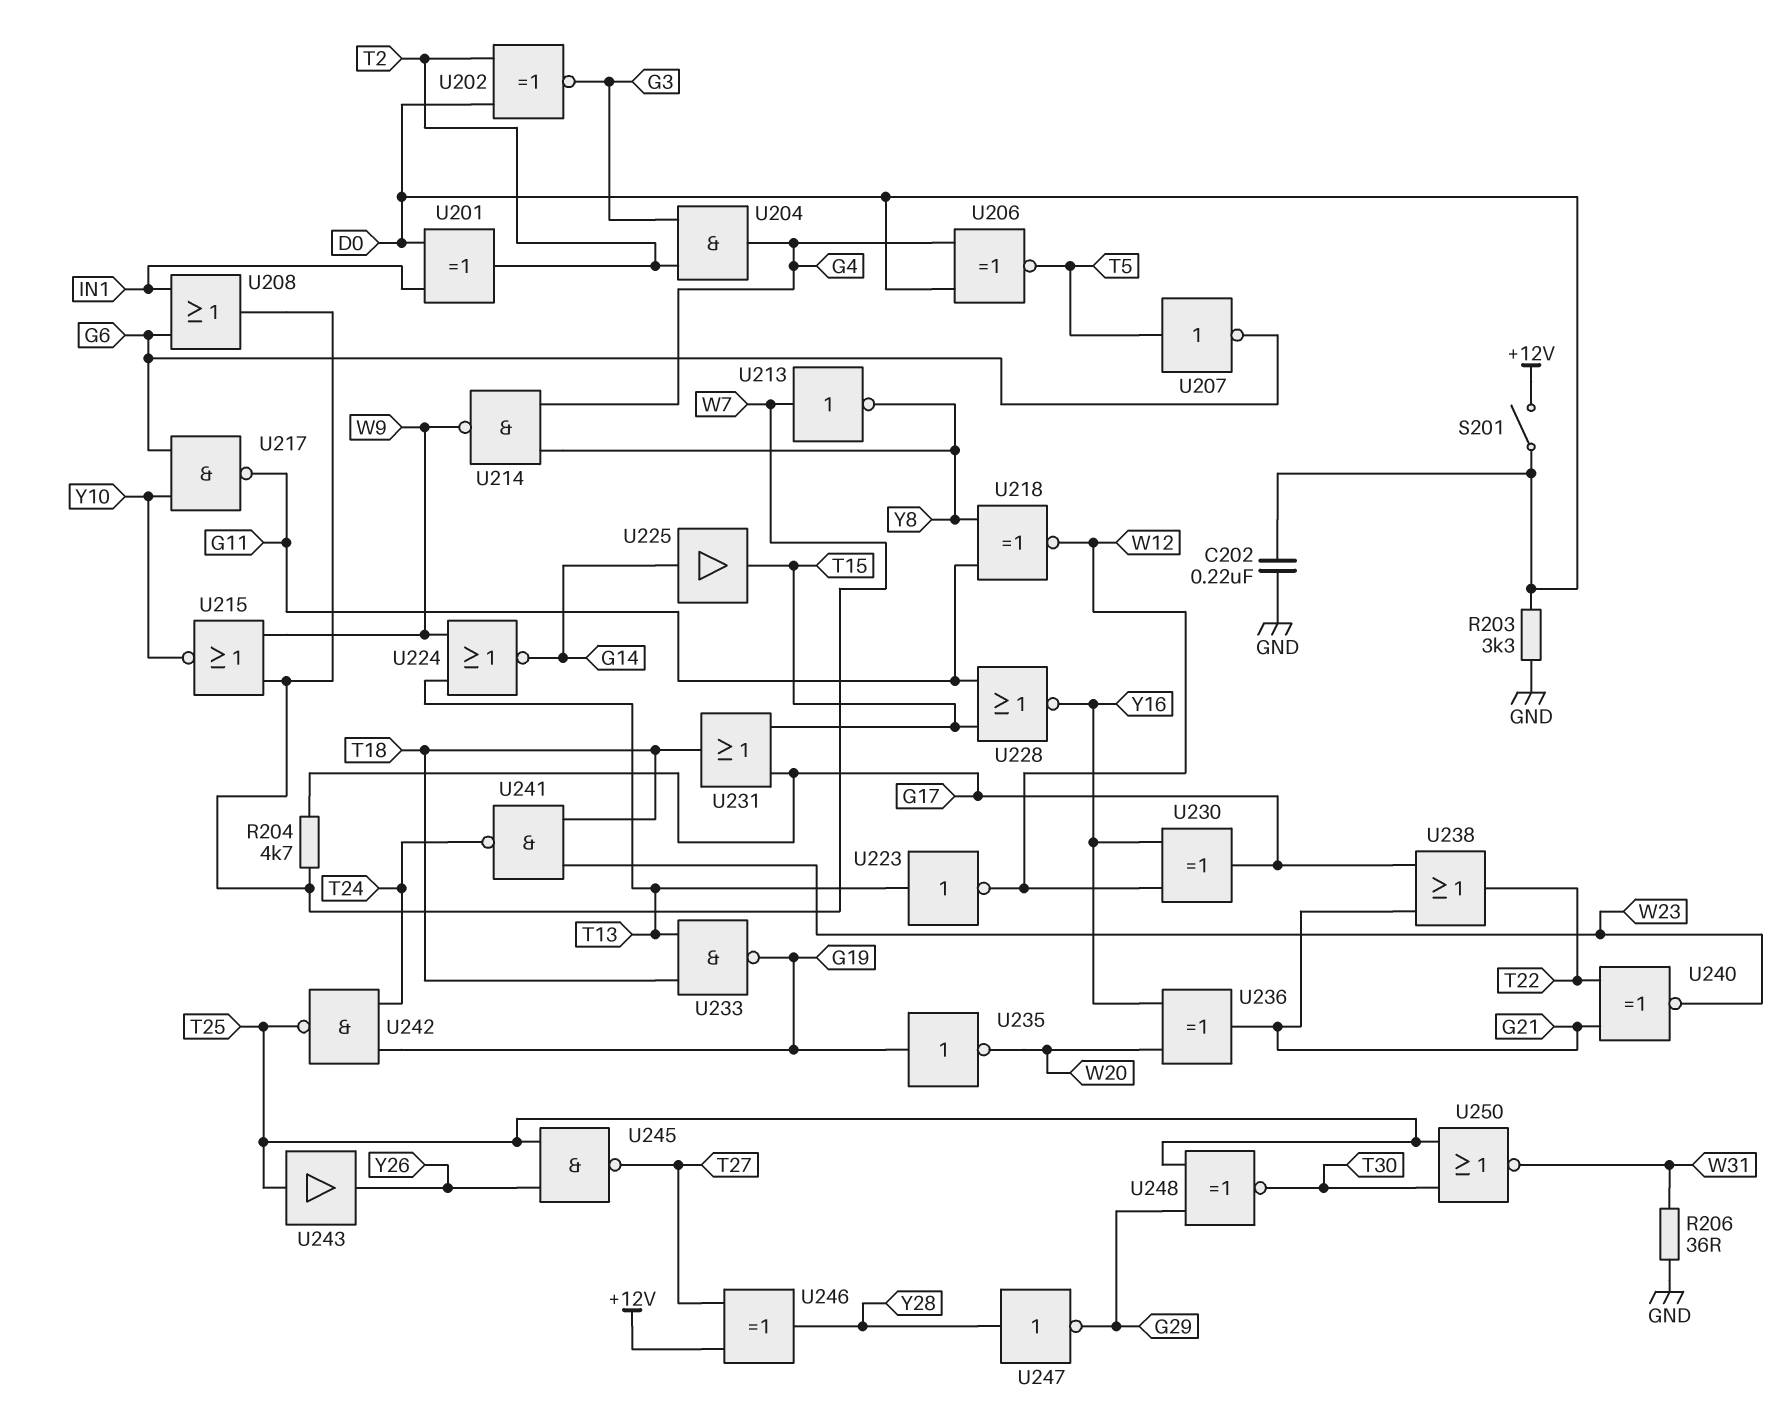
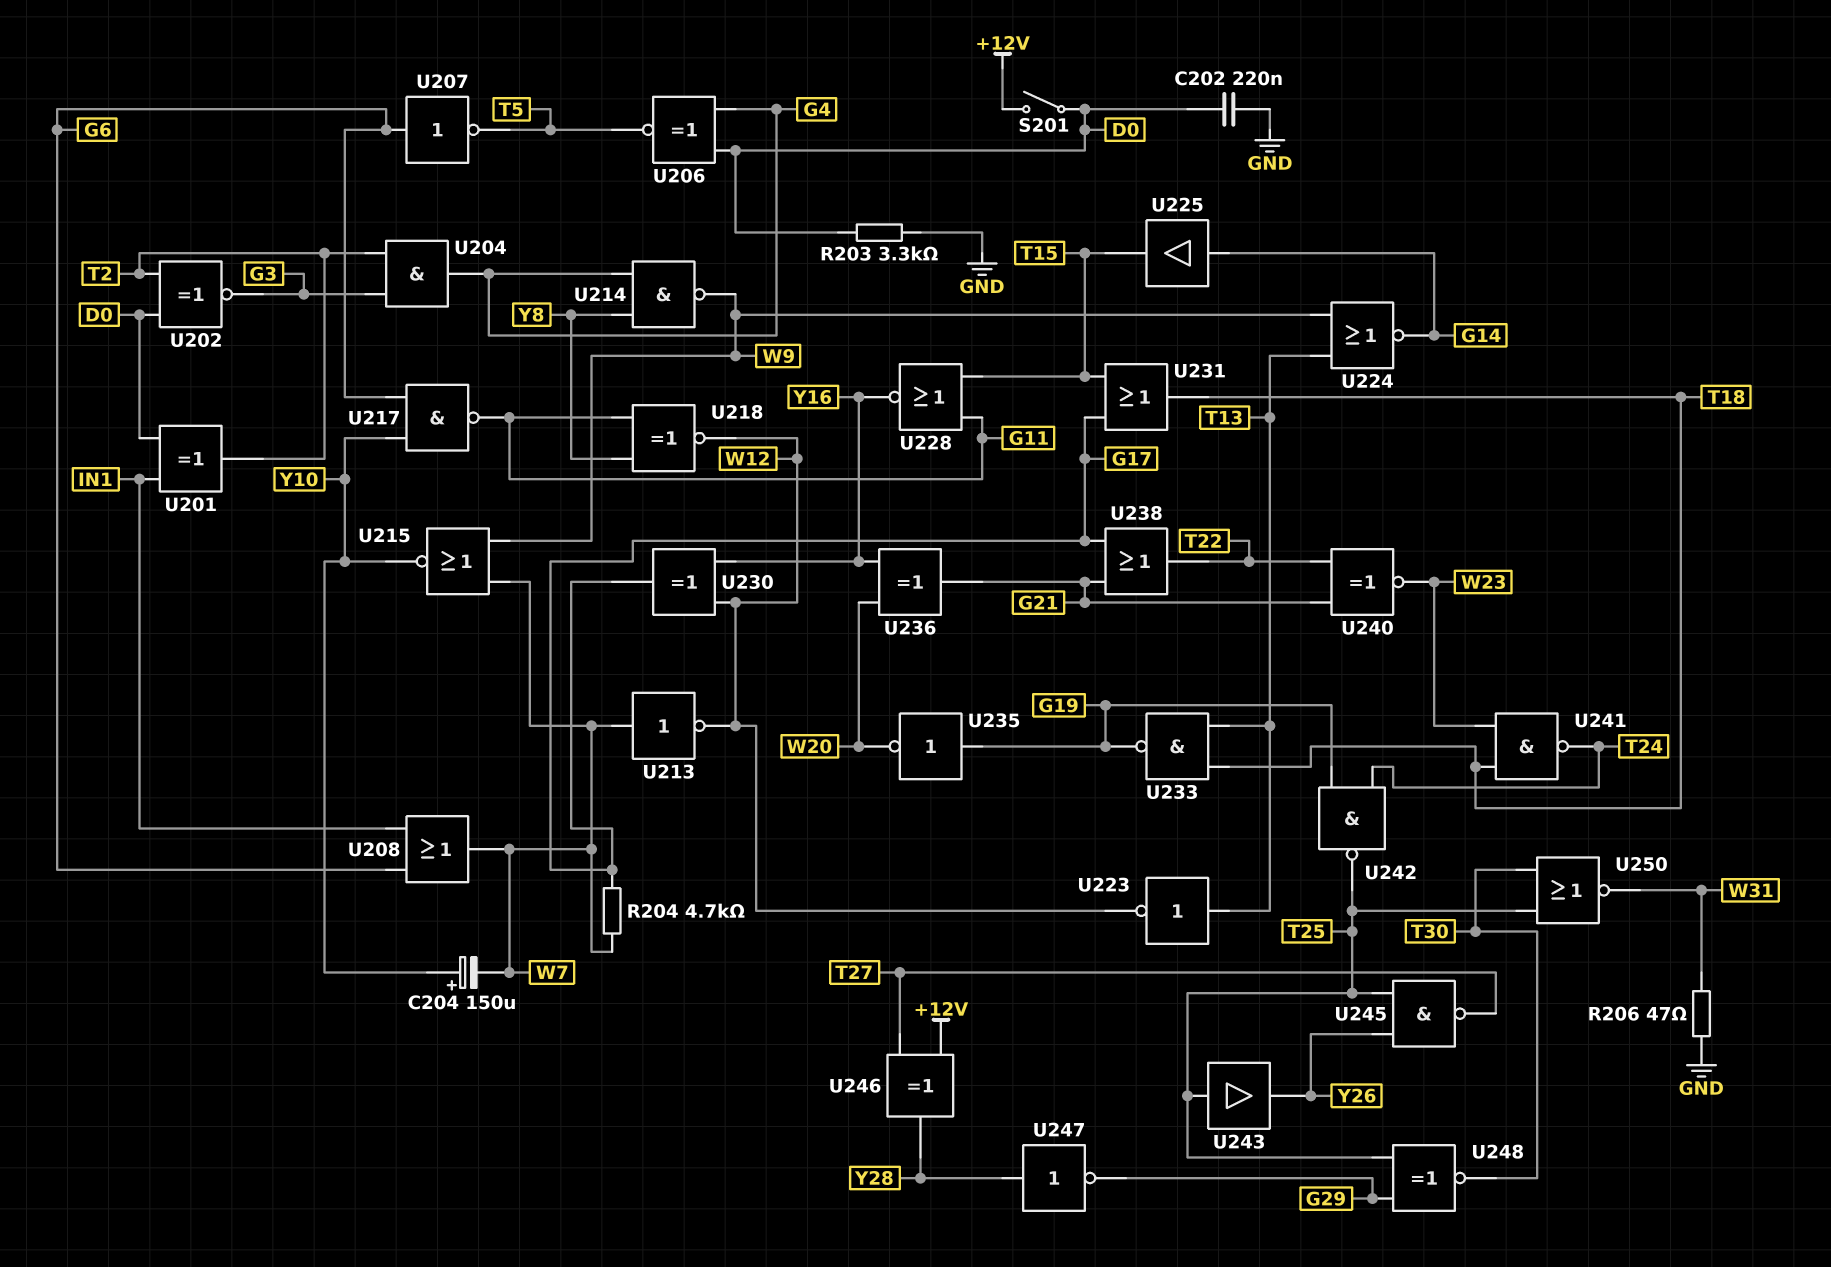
C204: none -> 150uF (plus Y10, minus W7)
R206: 36 (GND, W31) -> 47 (GND, W31)
U207: NOT (in T5, out G6) -> NOT (in G6, out T5)
U213: NOT (in W7, out Y8) -> NOT (in W7, out W12)

